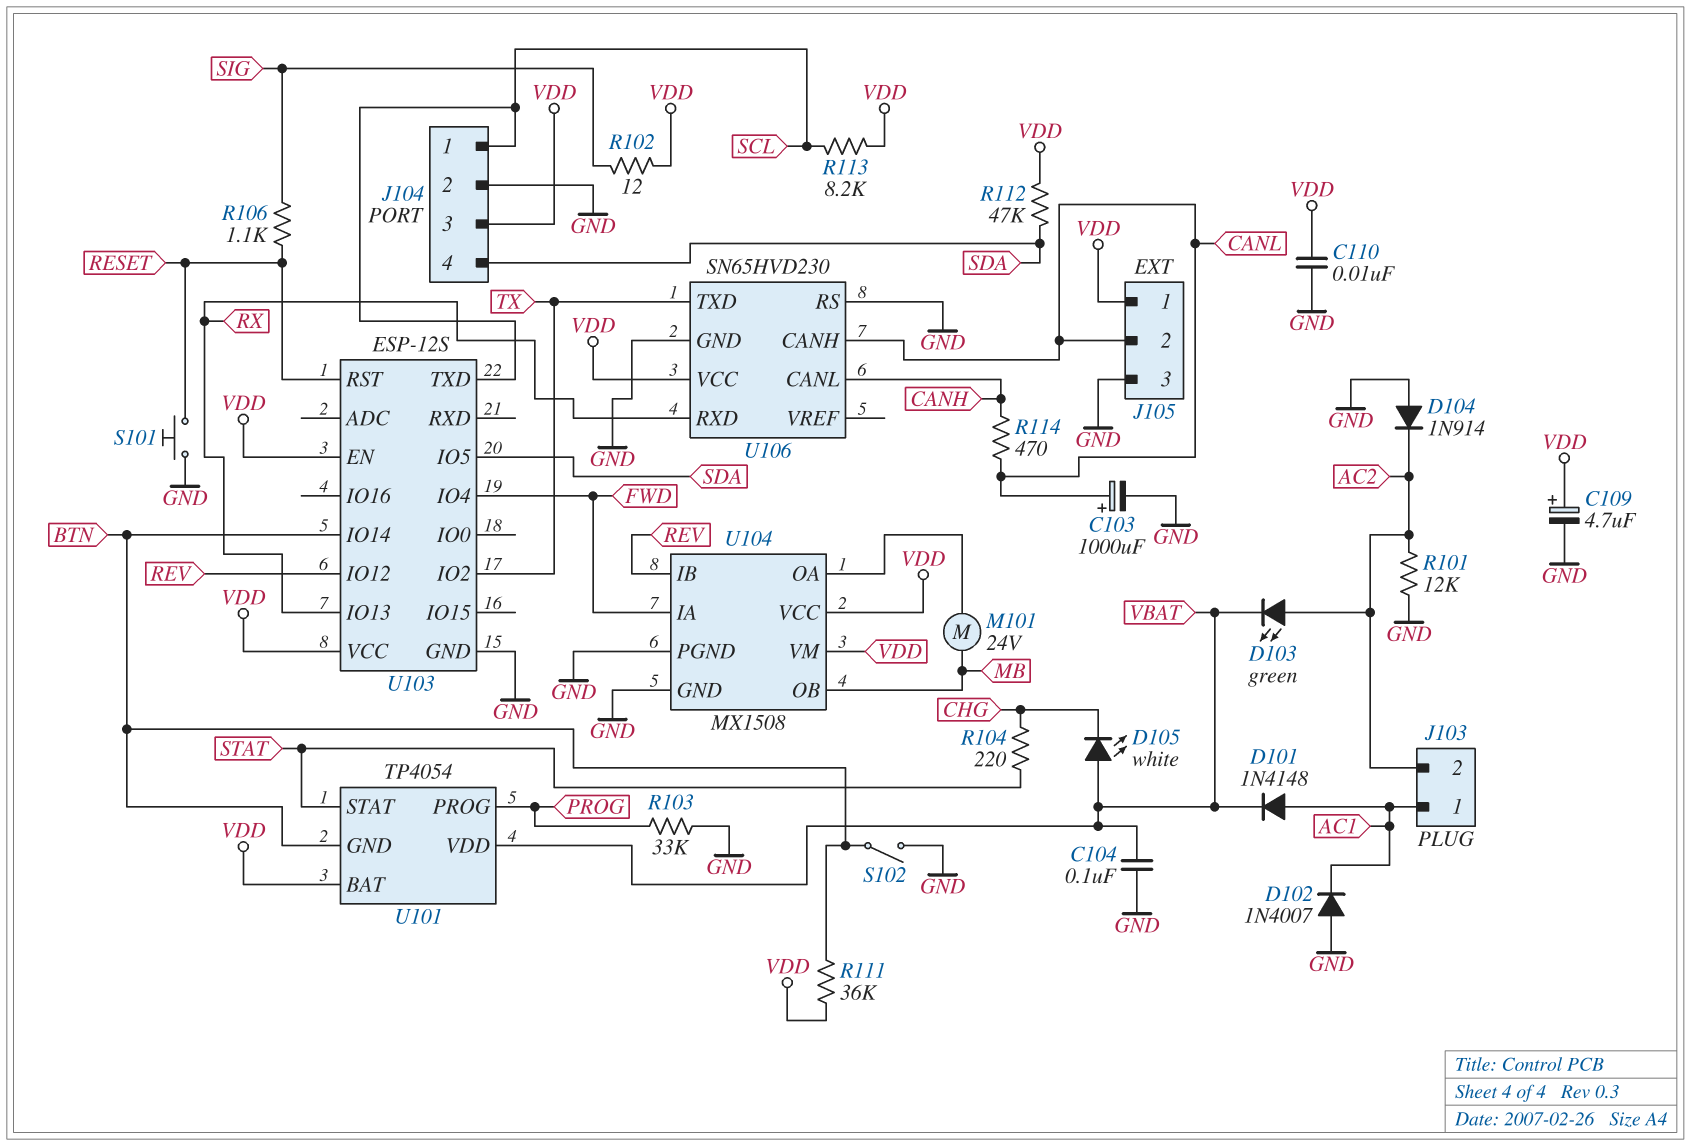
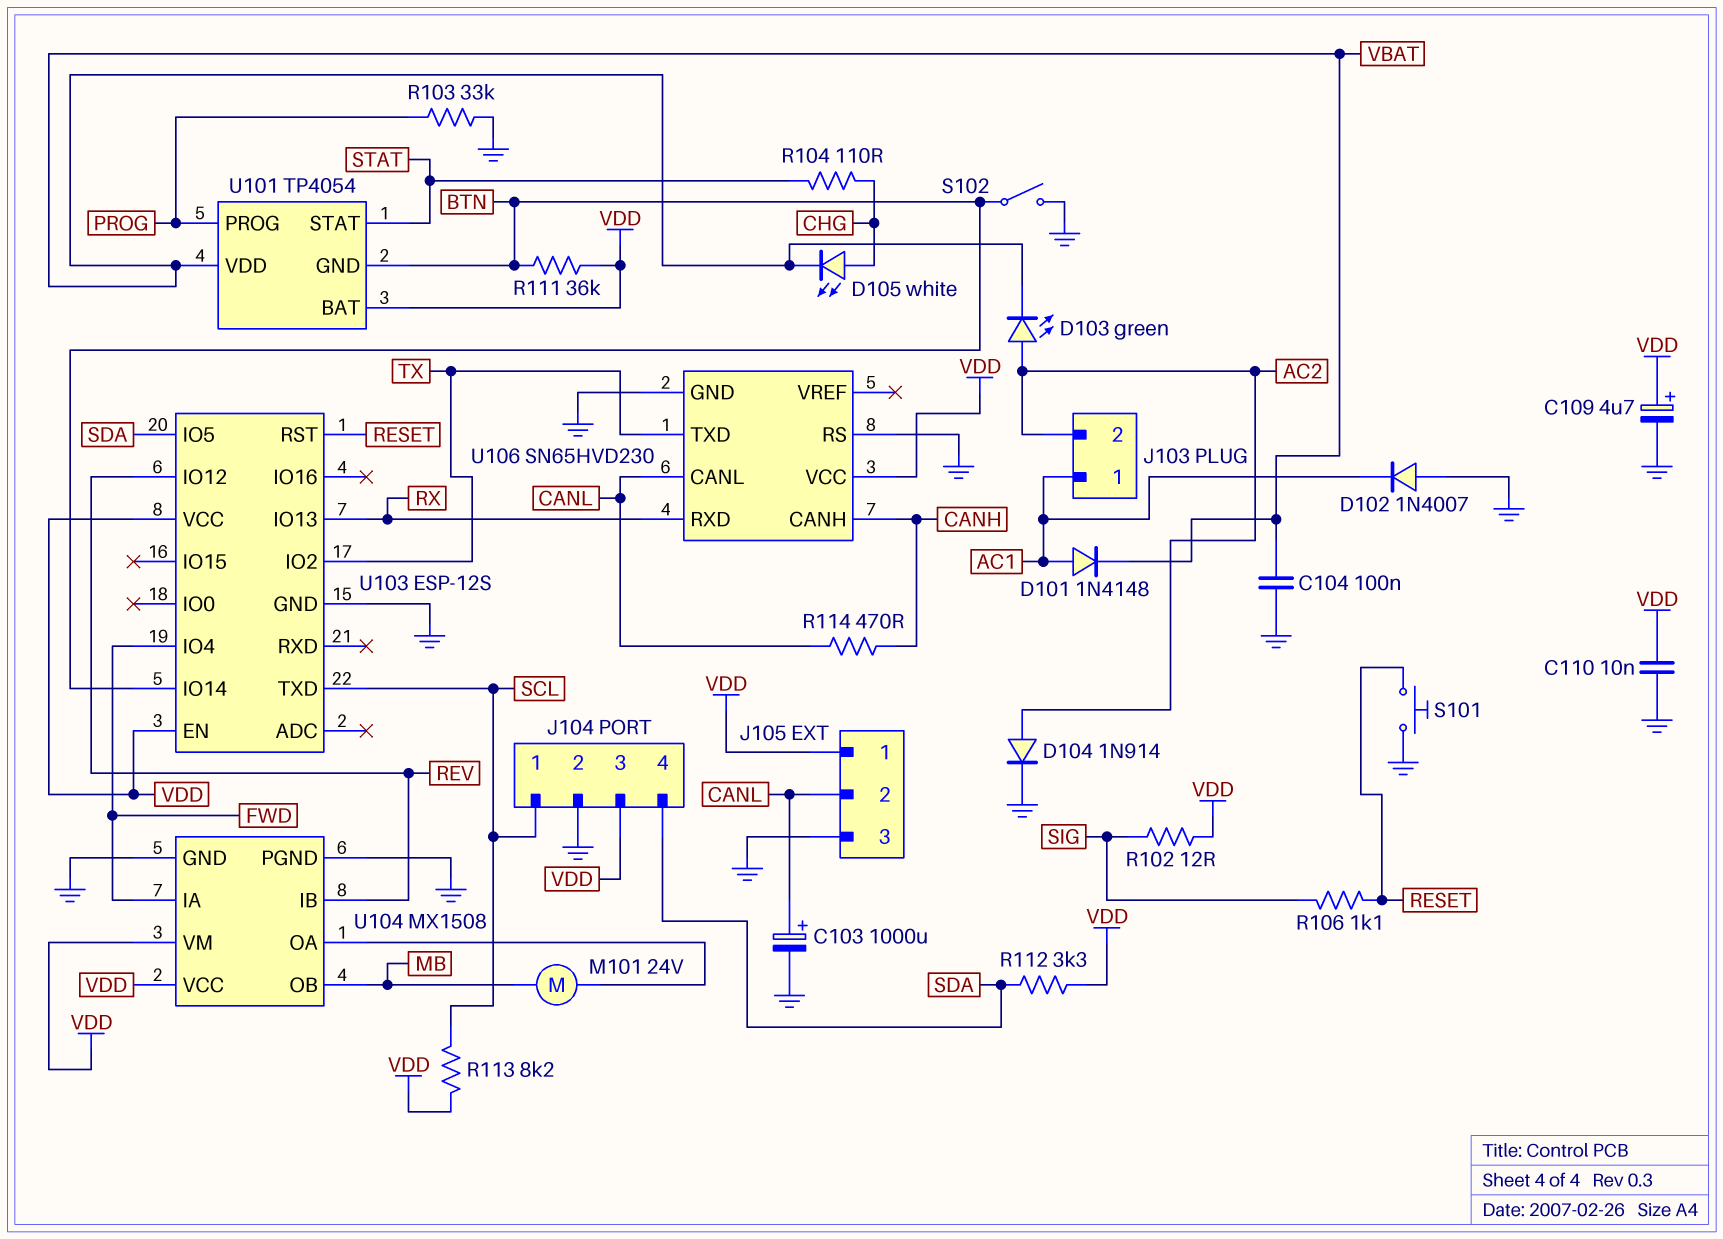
D104: diode 1N914 (A GND, K AC2) -> diode 1N914 (A AC2, K GND)
D105: LED white (A VBAT, K CHG) -> LED white (A CHG, K VBAT)
R101: 12k (AC2, GND) -> none
R104: 220 (CHG, STAT) -> 110 (CHG, STAT)
R112: 47k (SDA, VDD) -> 3.3k (SDA, VDD)
U106 pin CANH: CANL -> CANH
U106 pin CANL: CANH -> CANL

